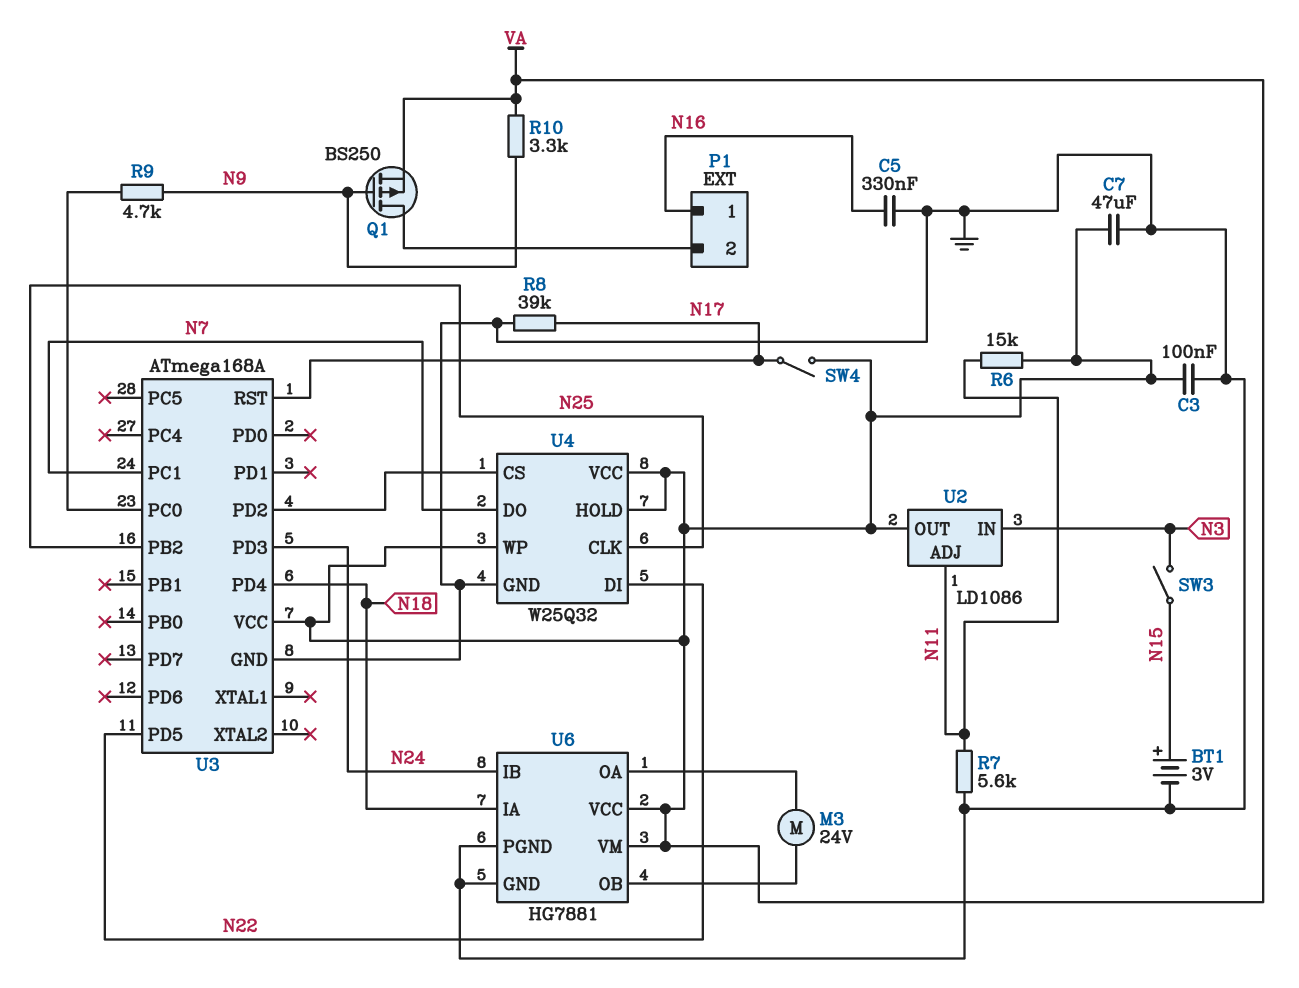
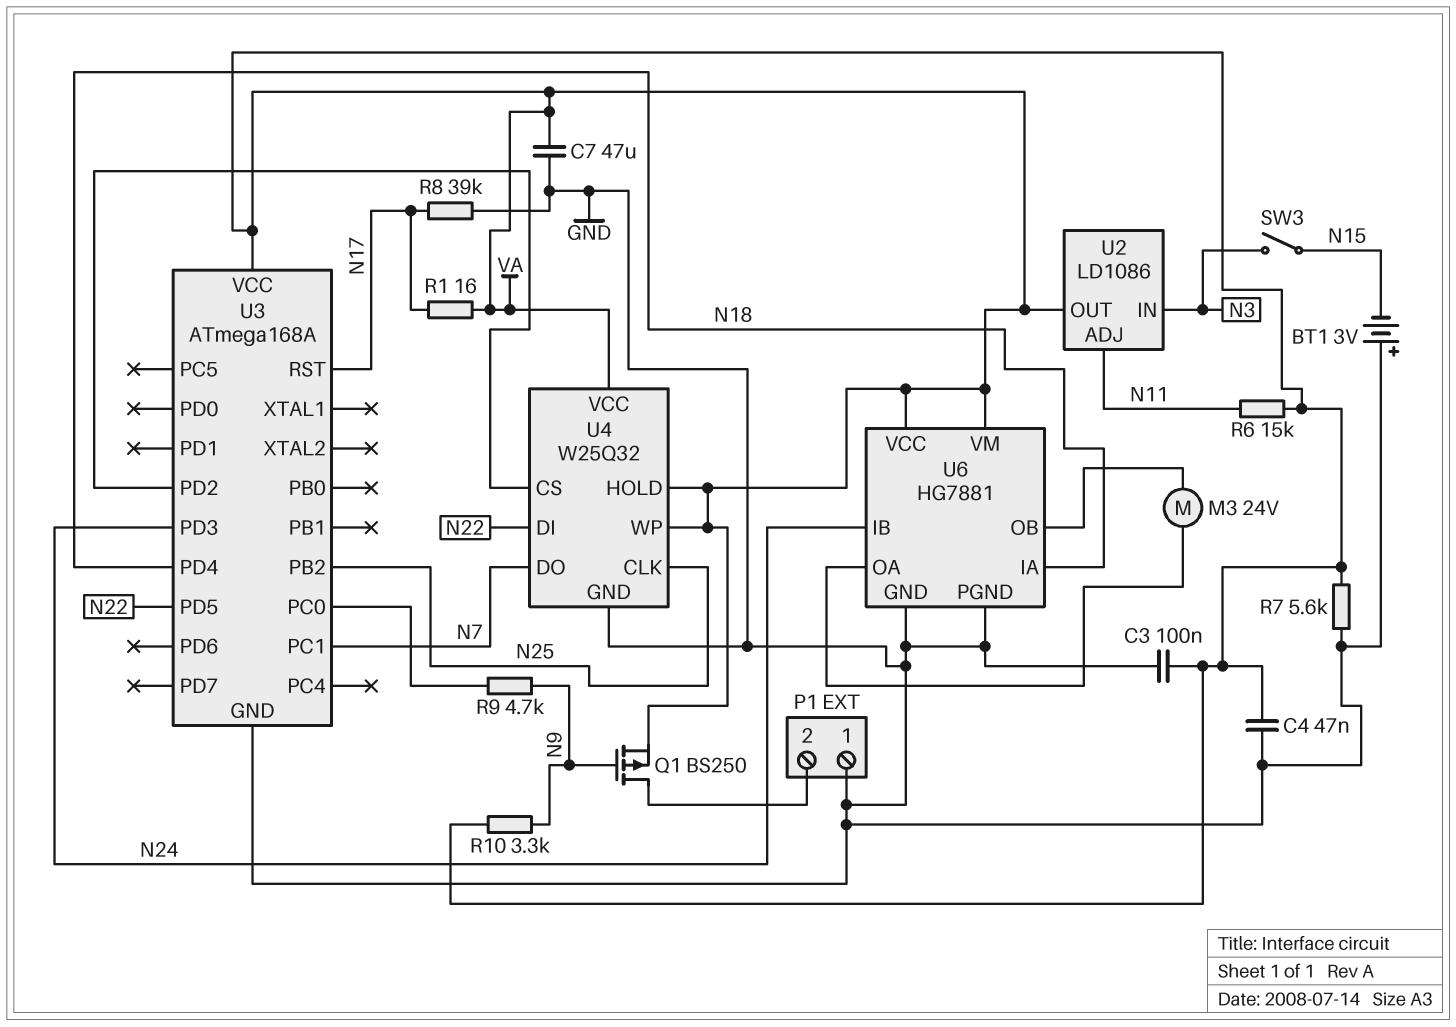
BT1: 3V (plus N15, minus GND) -> 3V (plus GND, minus N15)
C4: none -> 47nF (GND, VA)
C5: 330nF (GND, N16) -> none
P1 pin 1: N16 -> GND
R1: none -> 16 (N17, VA)
R7: 5.6k (GND, N11) -> 5.6k (GND, VA)
SW4: switch (N17, VA) -> none

